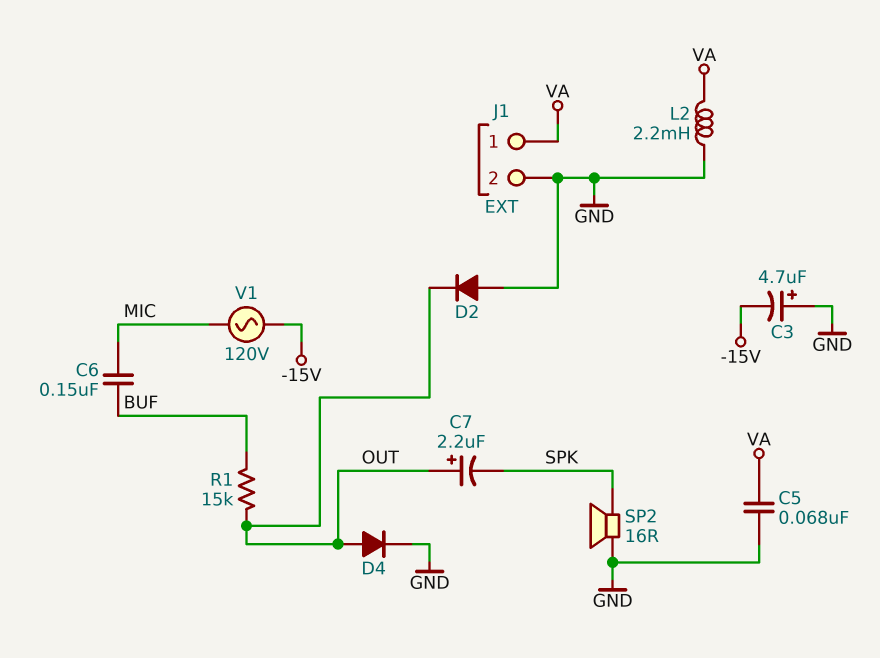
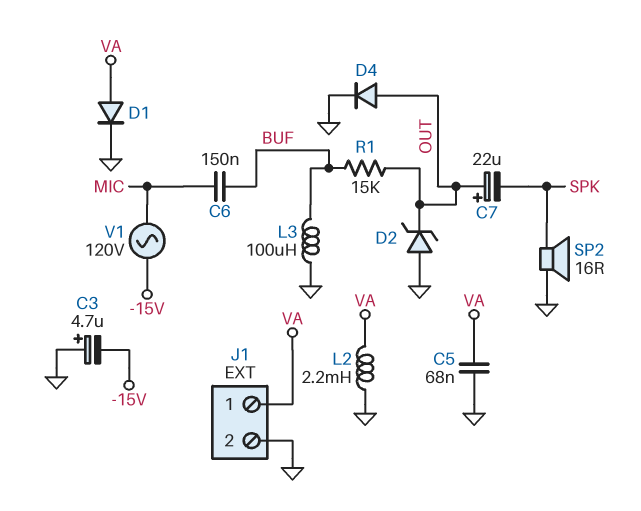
C7: 2.2uF (plus OUT, minus SPK) -> 22uF (plus OUT, minus SPK)
D1: none -> diode (A VA, K GND)
D2: diode (A GND, K OUT) -> zener (A GND, K OUT)
L3: none -> 100uH (BUF, GND)

